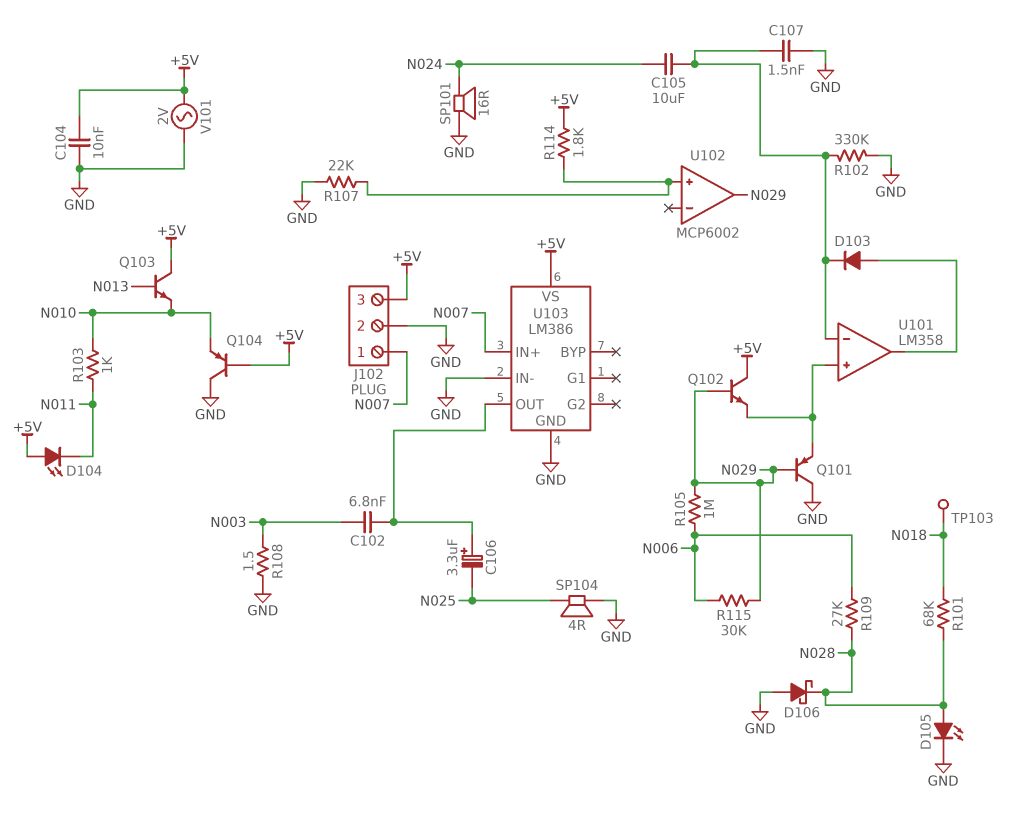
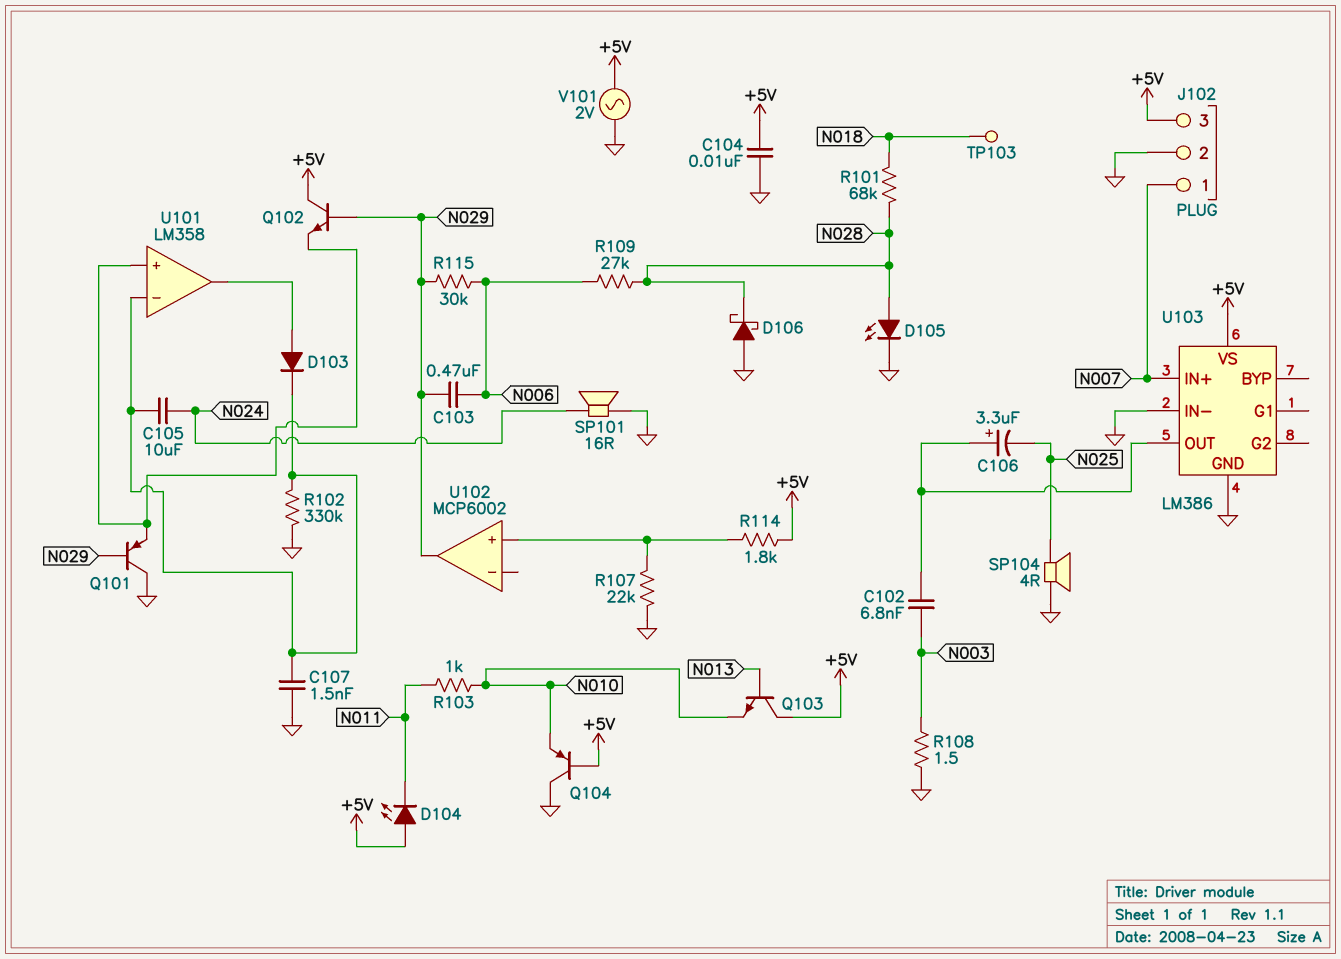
C103: none -> 470nF (N006, N029)
R105: 1M (N006, N029) -> none

